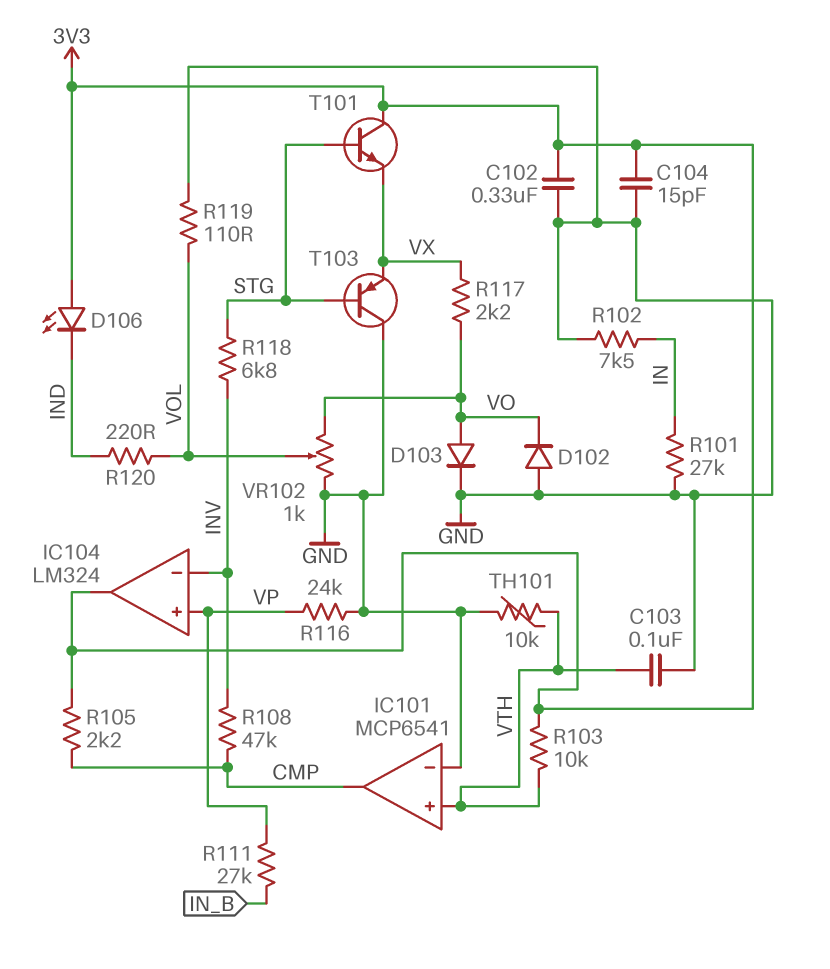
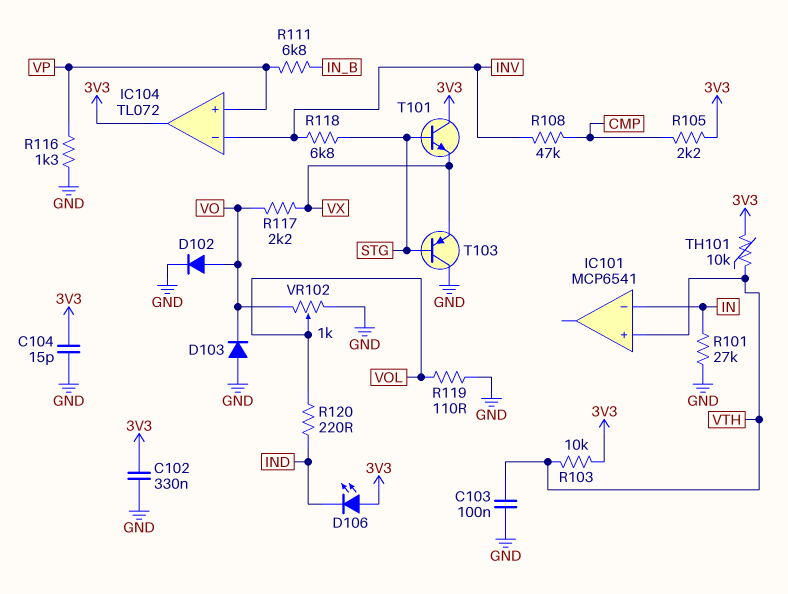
D102: diode (A GND, K VO) -> diode (A VO, K GND)
D103: diode (A VO, K GND) -> diode (A GND, K VO)
IC101 pin in-: GND -> IN
IC101 pin out: CMP -> none
IC104: LM324 -> TL072
R102: 7.5k (GND, IN) -> none
R111: 27k (IN_B, VP) -> 6.8k (IN_B, VP)
R116: 24k (GND, VP) -> 1.3k (GND, VP)
TH101: 10k (GND, VTH) -> 10k (3V3, VTH)

